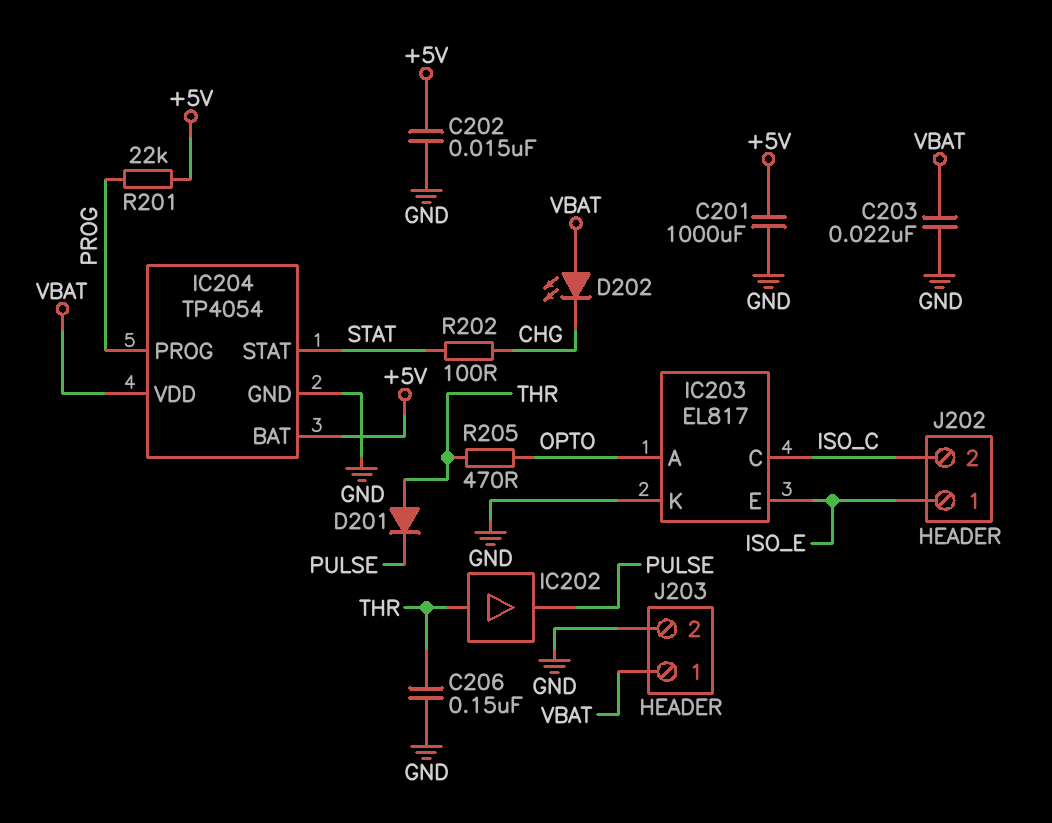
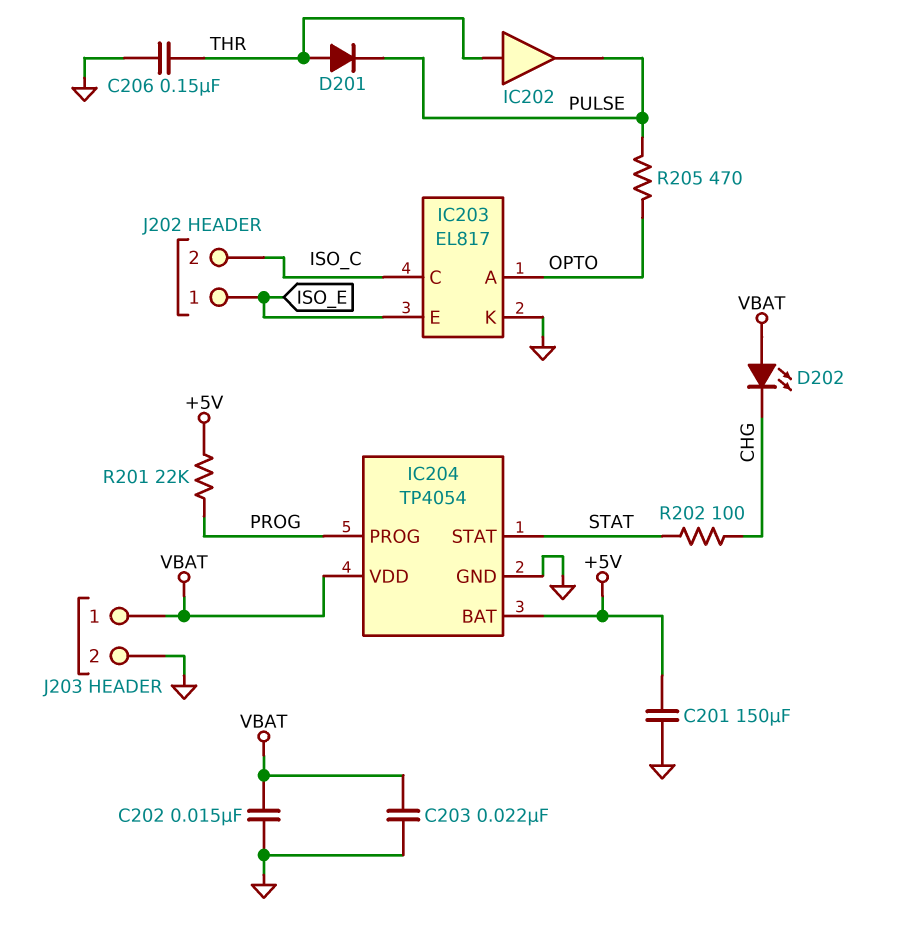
C201: 1000uF (+5V, GND) -> 150uF (+5V, GND)
C202: 15nF (+5V, GND) -> 15nF (GND, VBAT)
R205: 470 (OPTO, THR) -> 470 (OPTO, PULSE)

